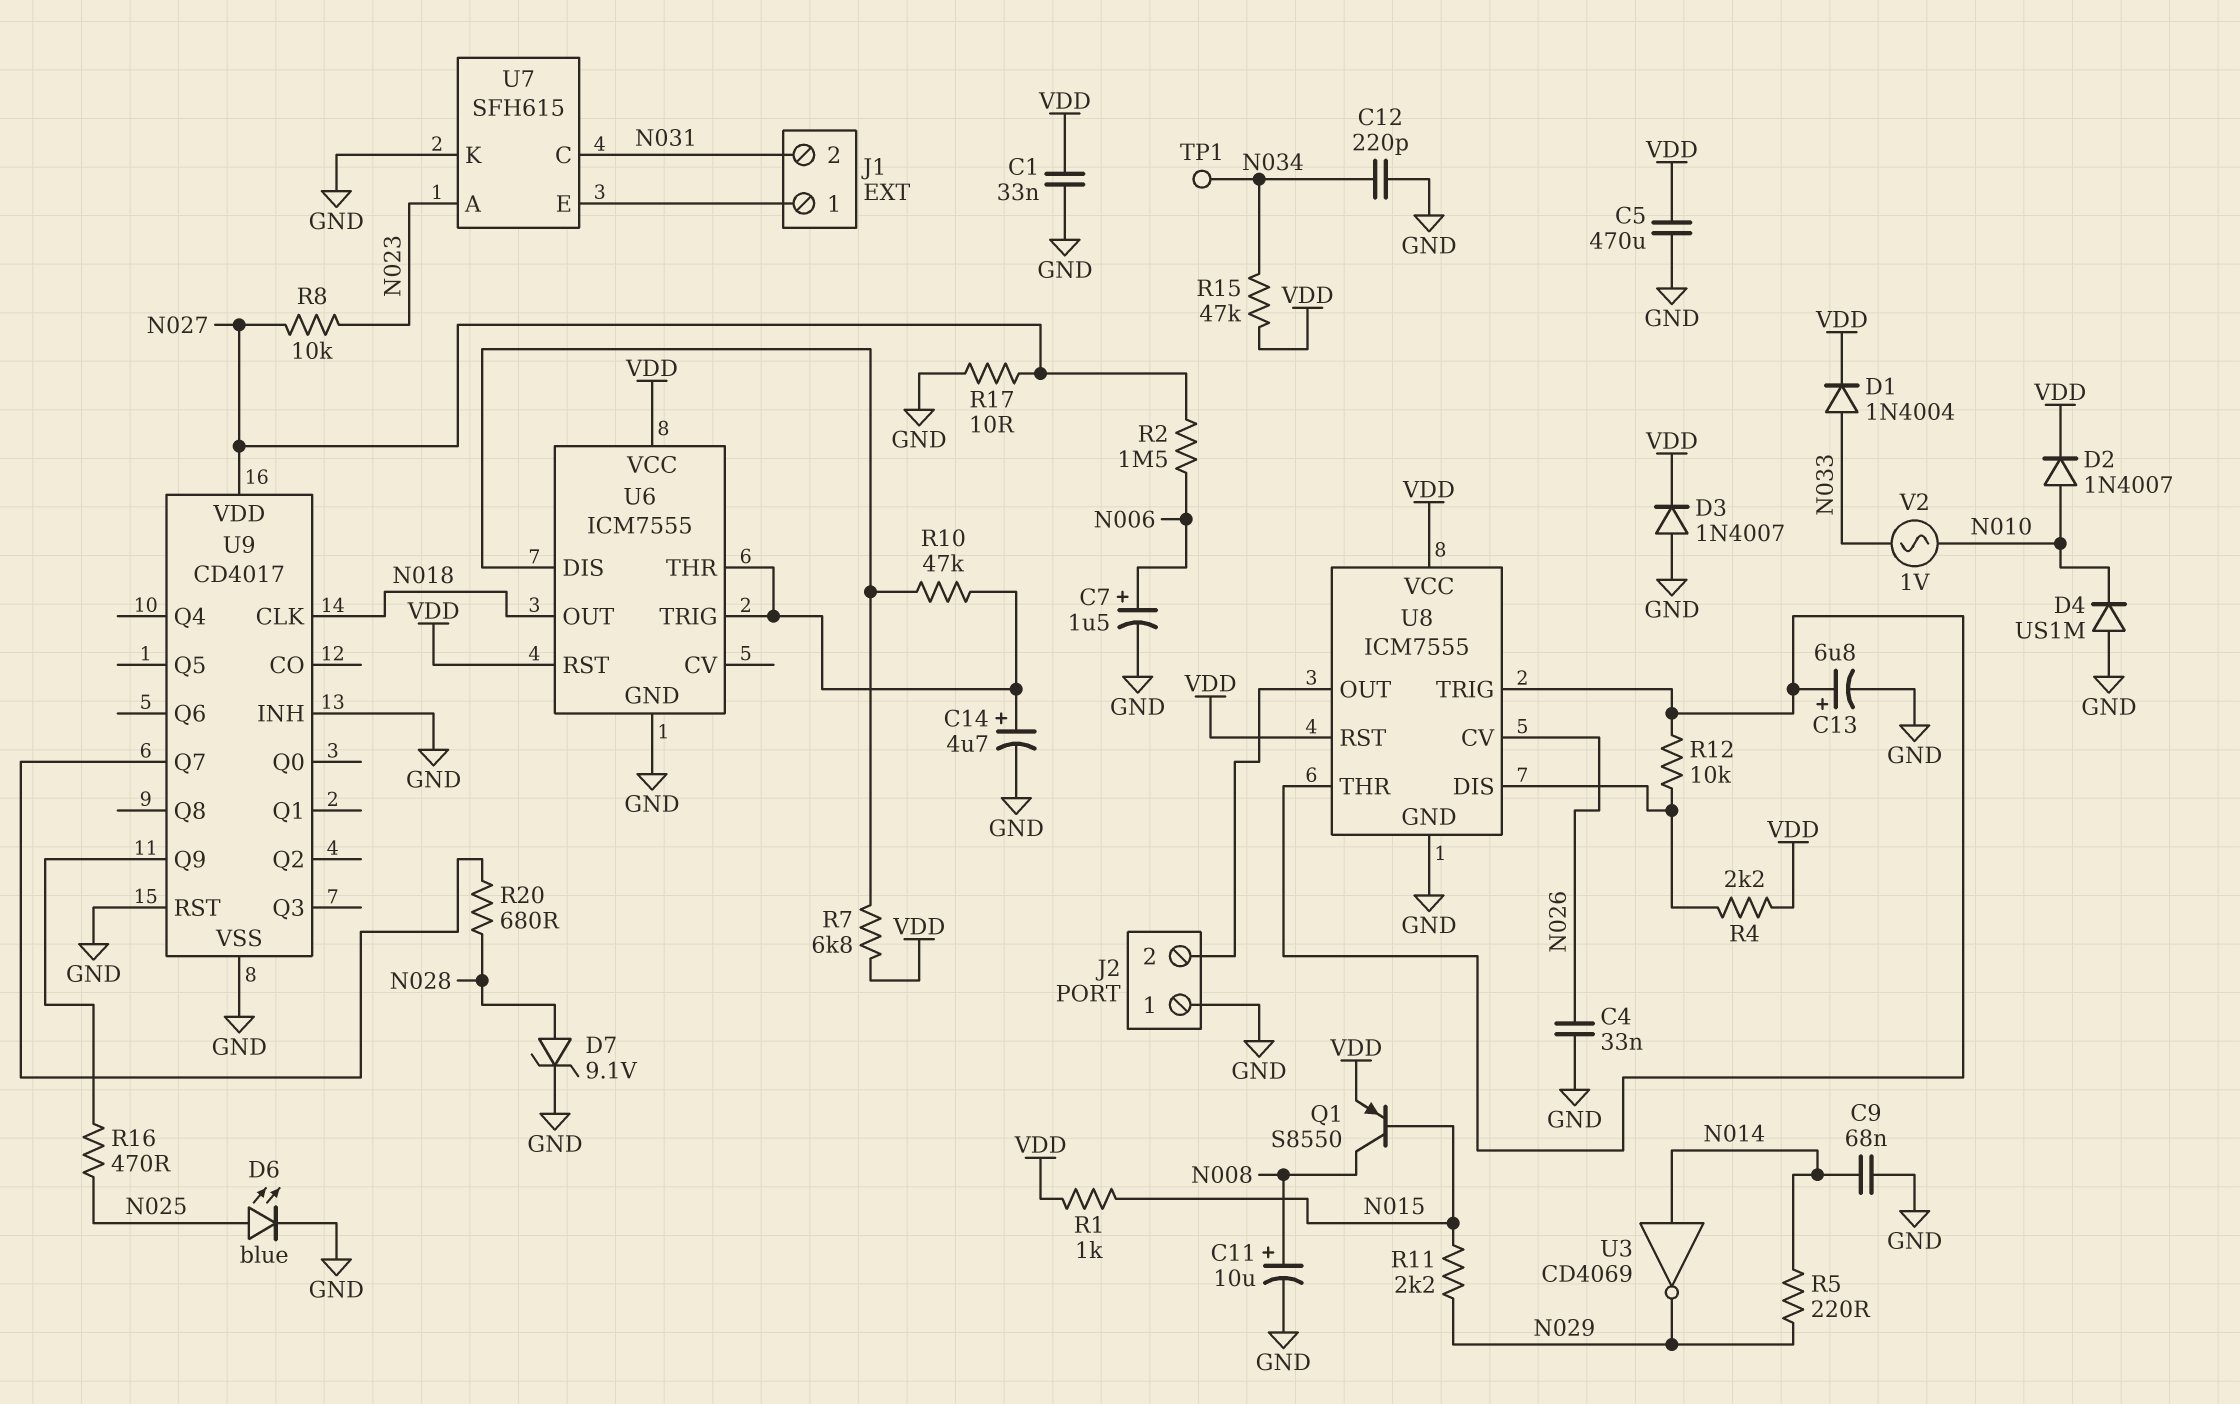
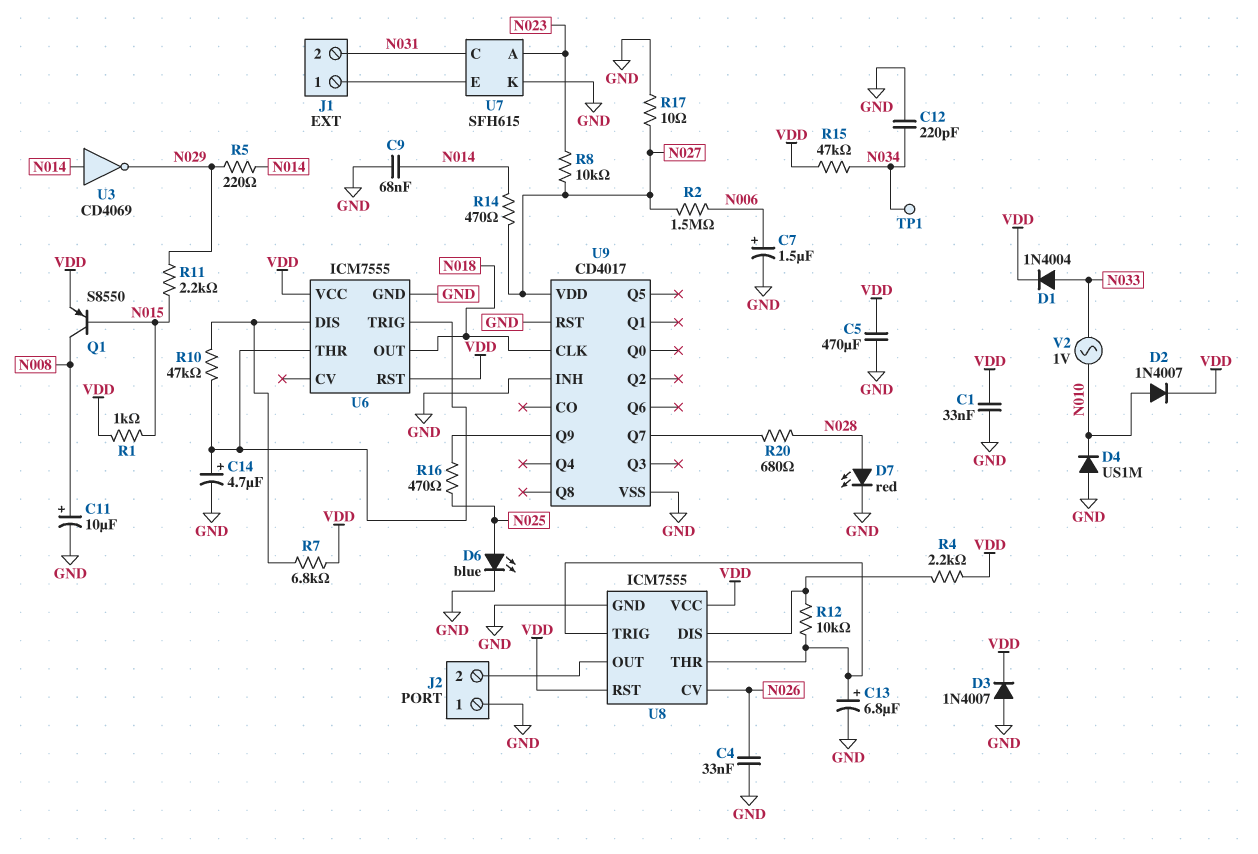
D7: zener 9.1V (A N028, K GND) -> LED red (A N028, K GND)
R14: none -> 470 (N014, N027)

